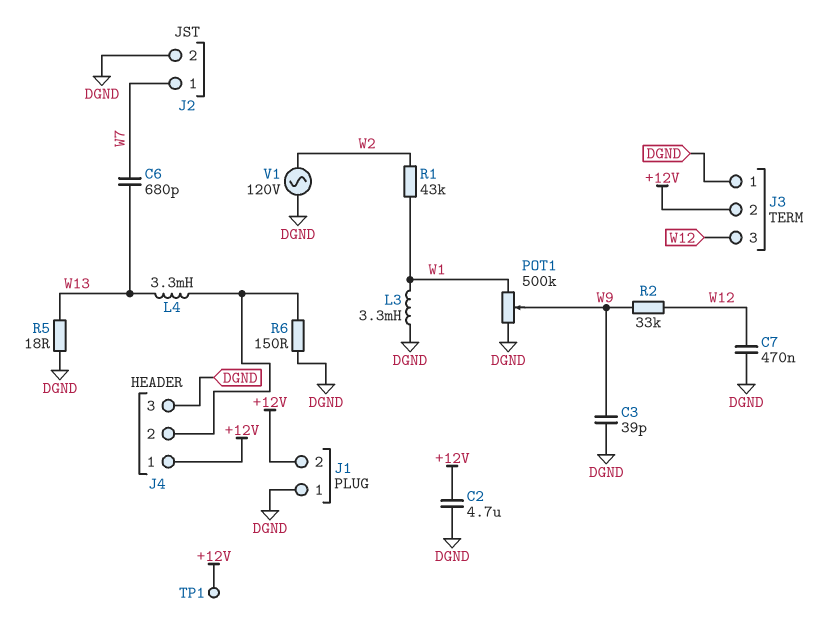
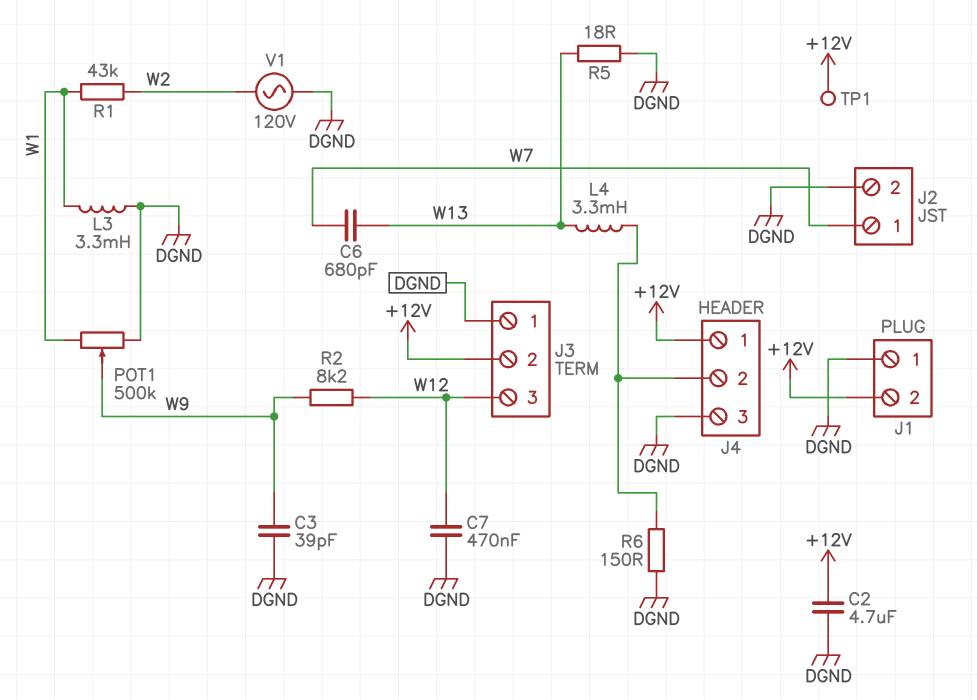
R2: 33k (W9, W12) -> 8.2k (W9, W12)

